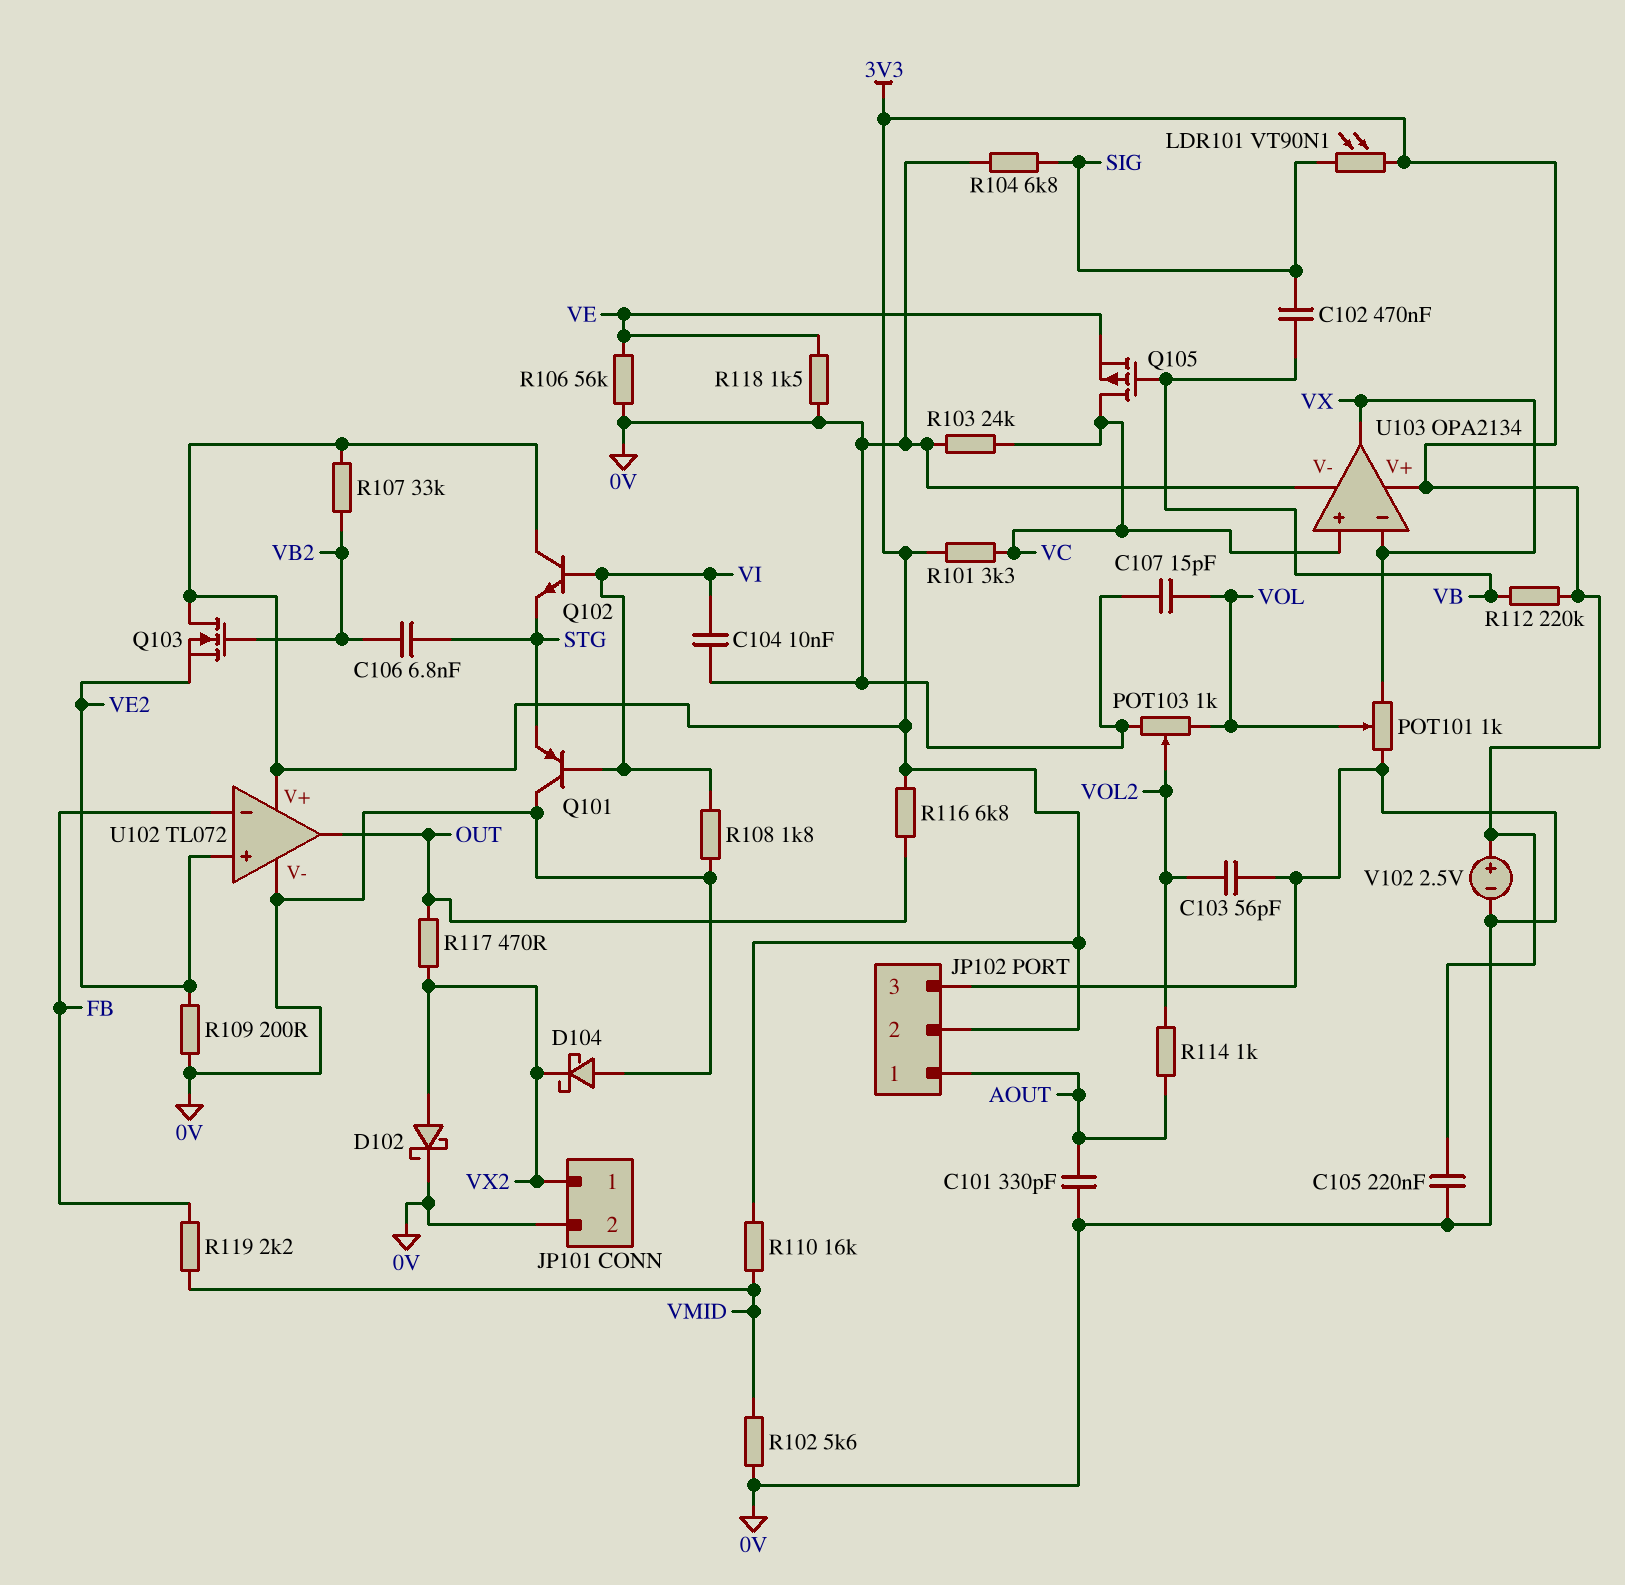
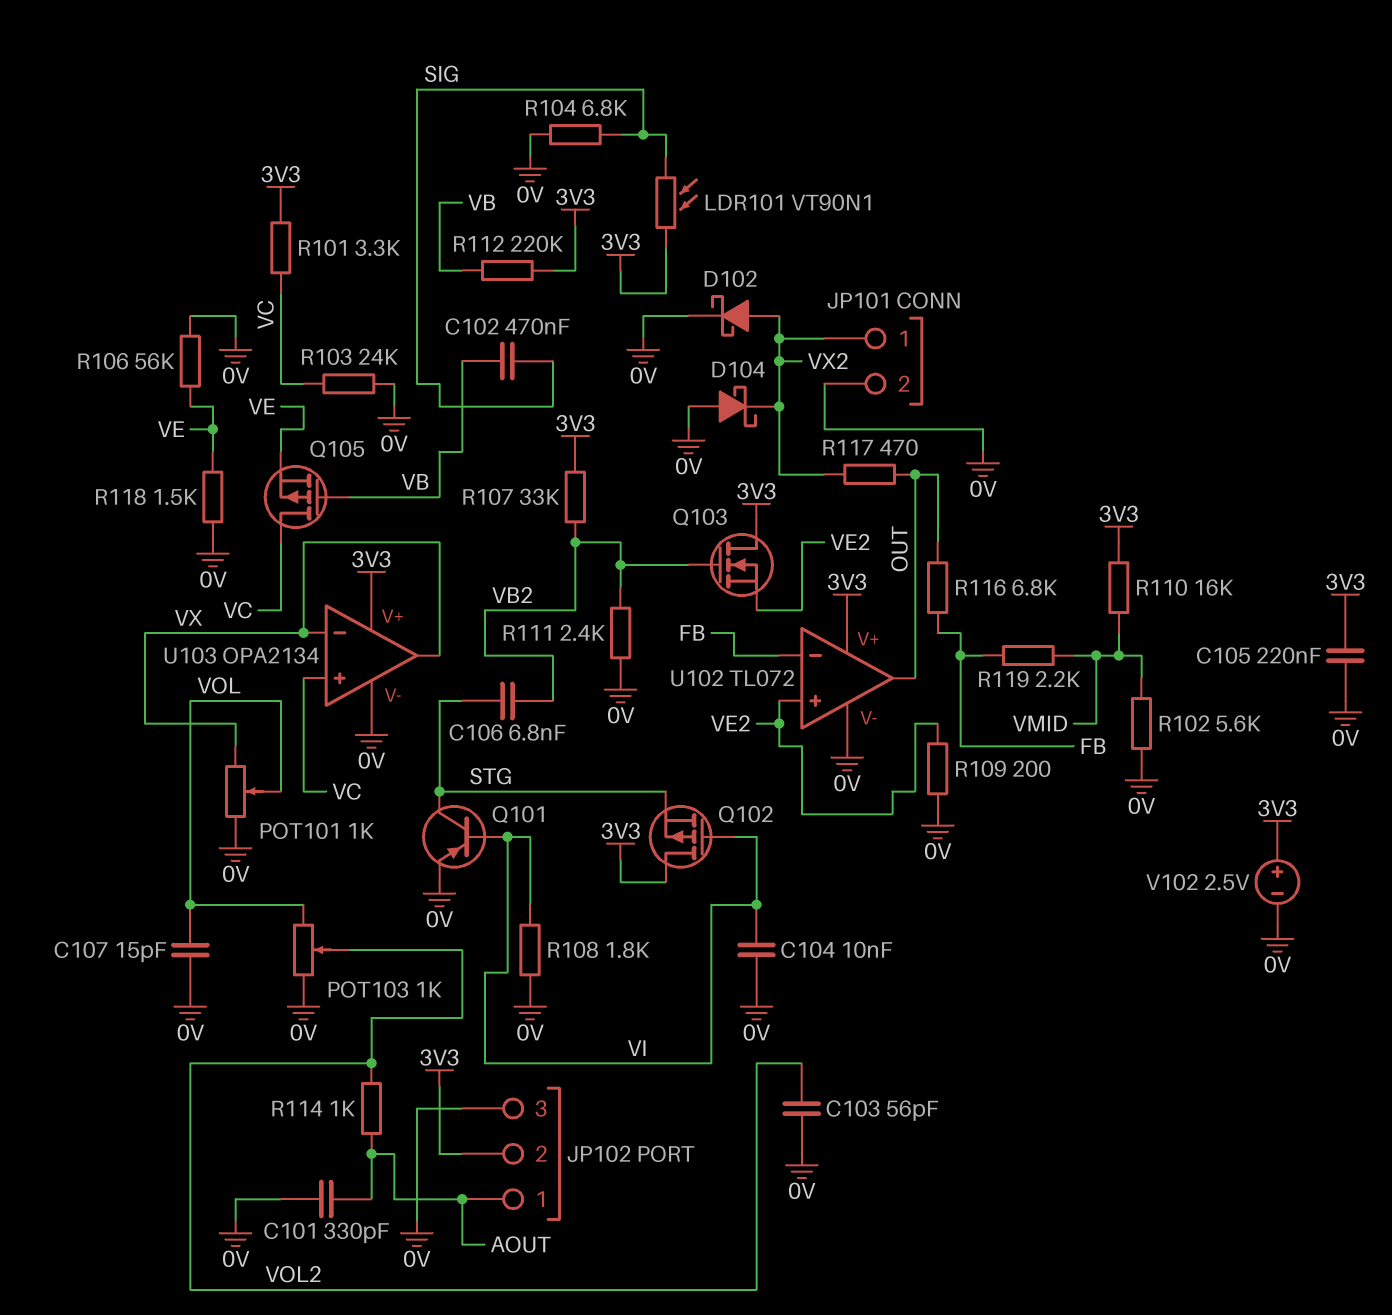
Q101: PNP (B VI, C 0V, E STG) -> PNP (B VI, C STG, E 0V)
Q102: NPN (B VI, C 3V3, E STG) -> PMOS (G VI, D 3V3, S STG)
R111: none -> 2.4k (0V, VB2)
R116: 6.8k (3V3, OUT) -> 6.8k (FB, OUT)

